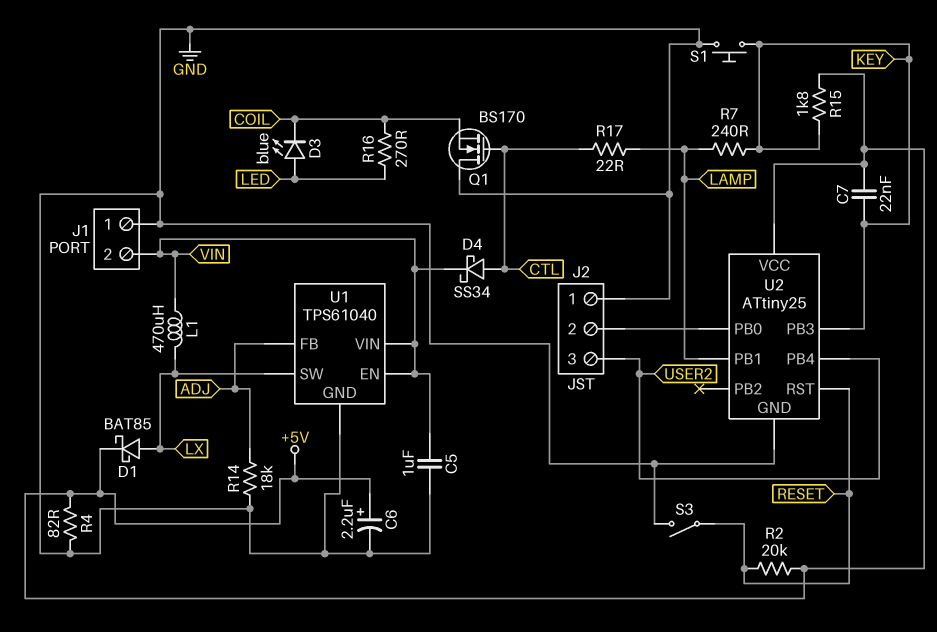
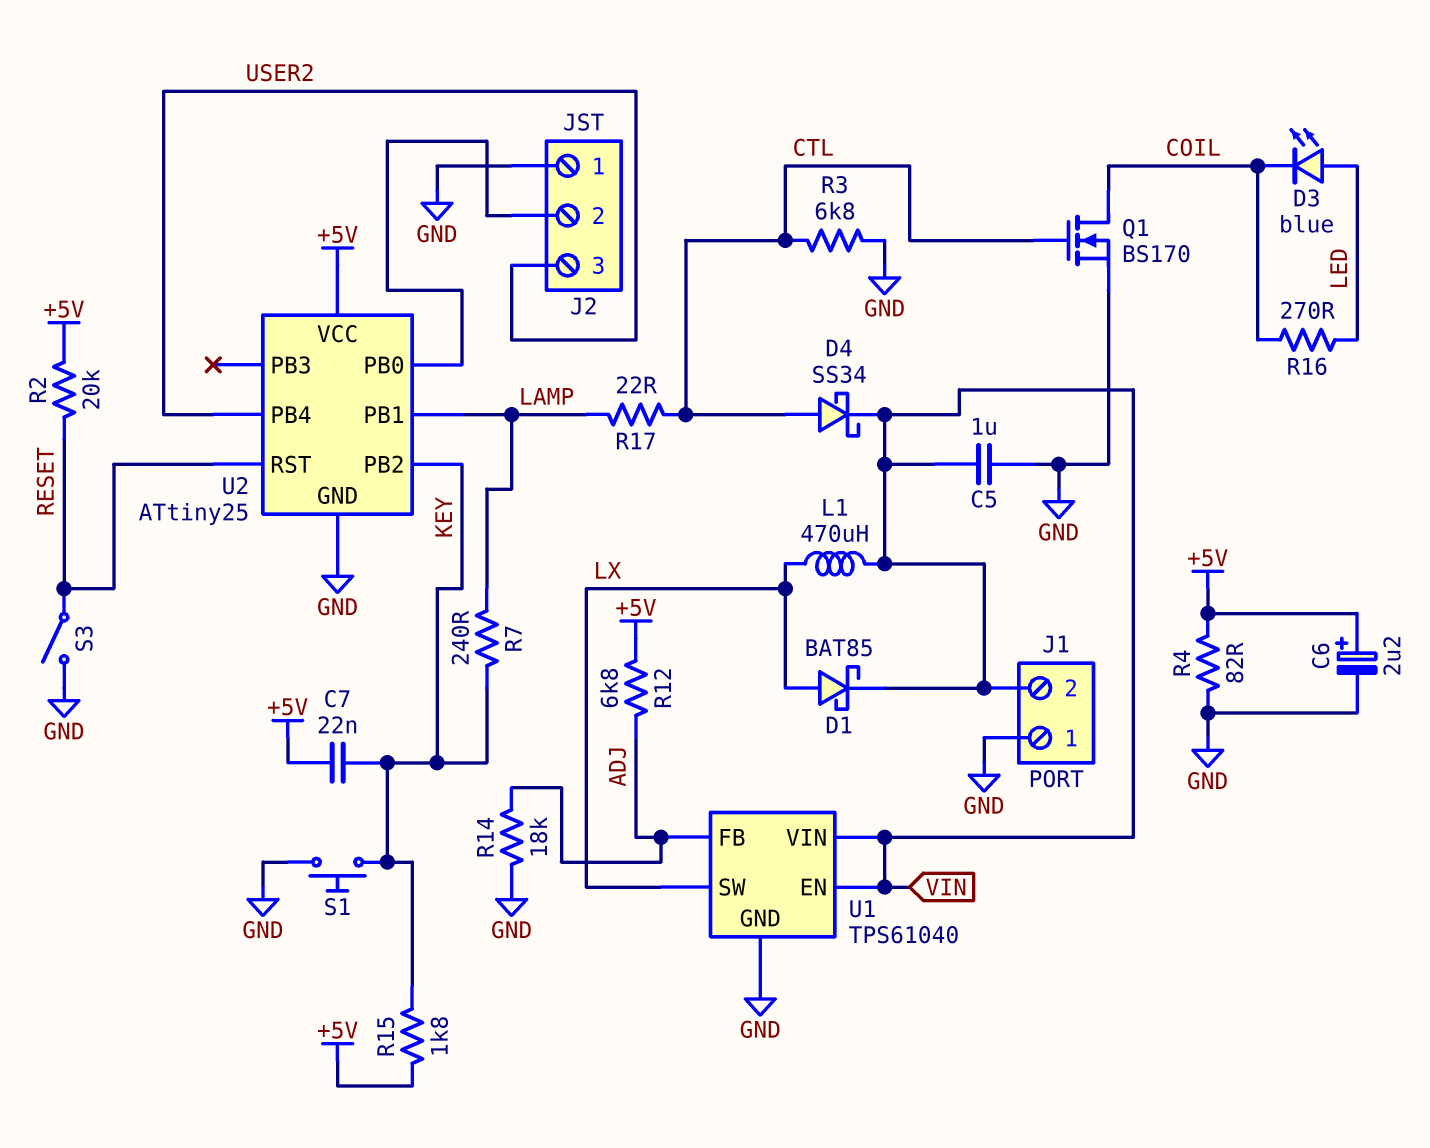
D1: schottky BAT85 (A LX, K +5V) -> schottky BAT85 (A LX, K VIN)
Q1: NMOS BS170 (G CTL, D GND, S COIL) -> NMOS BS170 (G CTL, D COIL, S GND)
R3: none -> 6.8k (CTL, GND)
R12: none -> 6.8k (+5V, ADJ)
U2 pin PB2: none -> KEY
U2 pin PB3: KEY -> none

